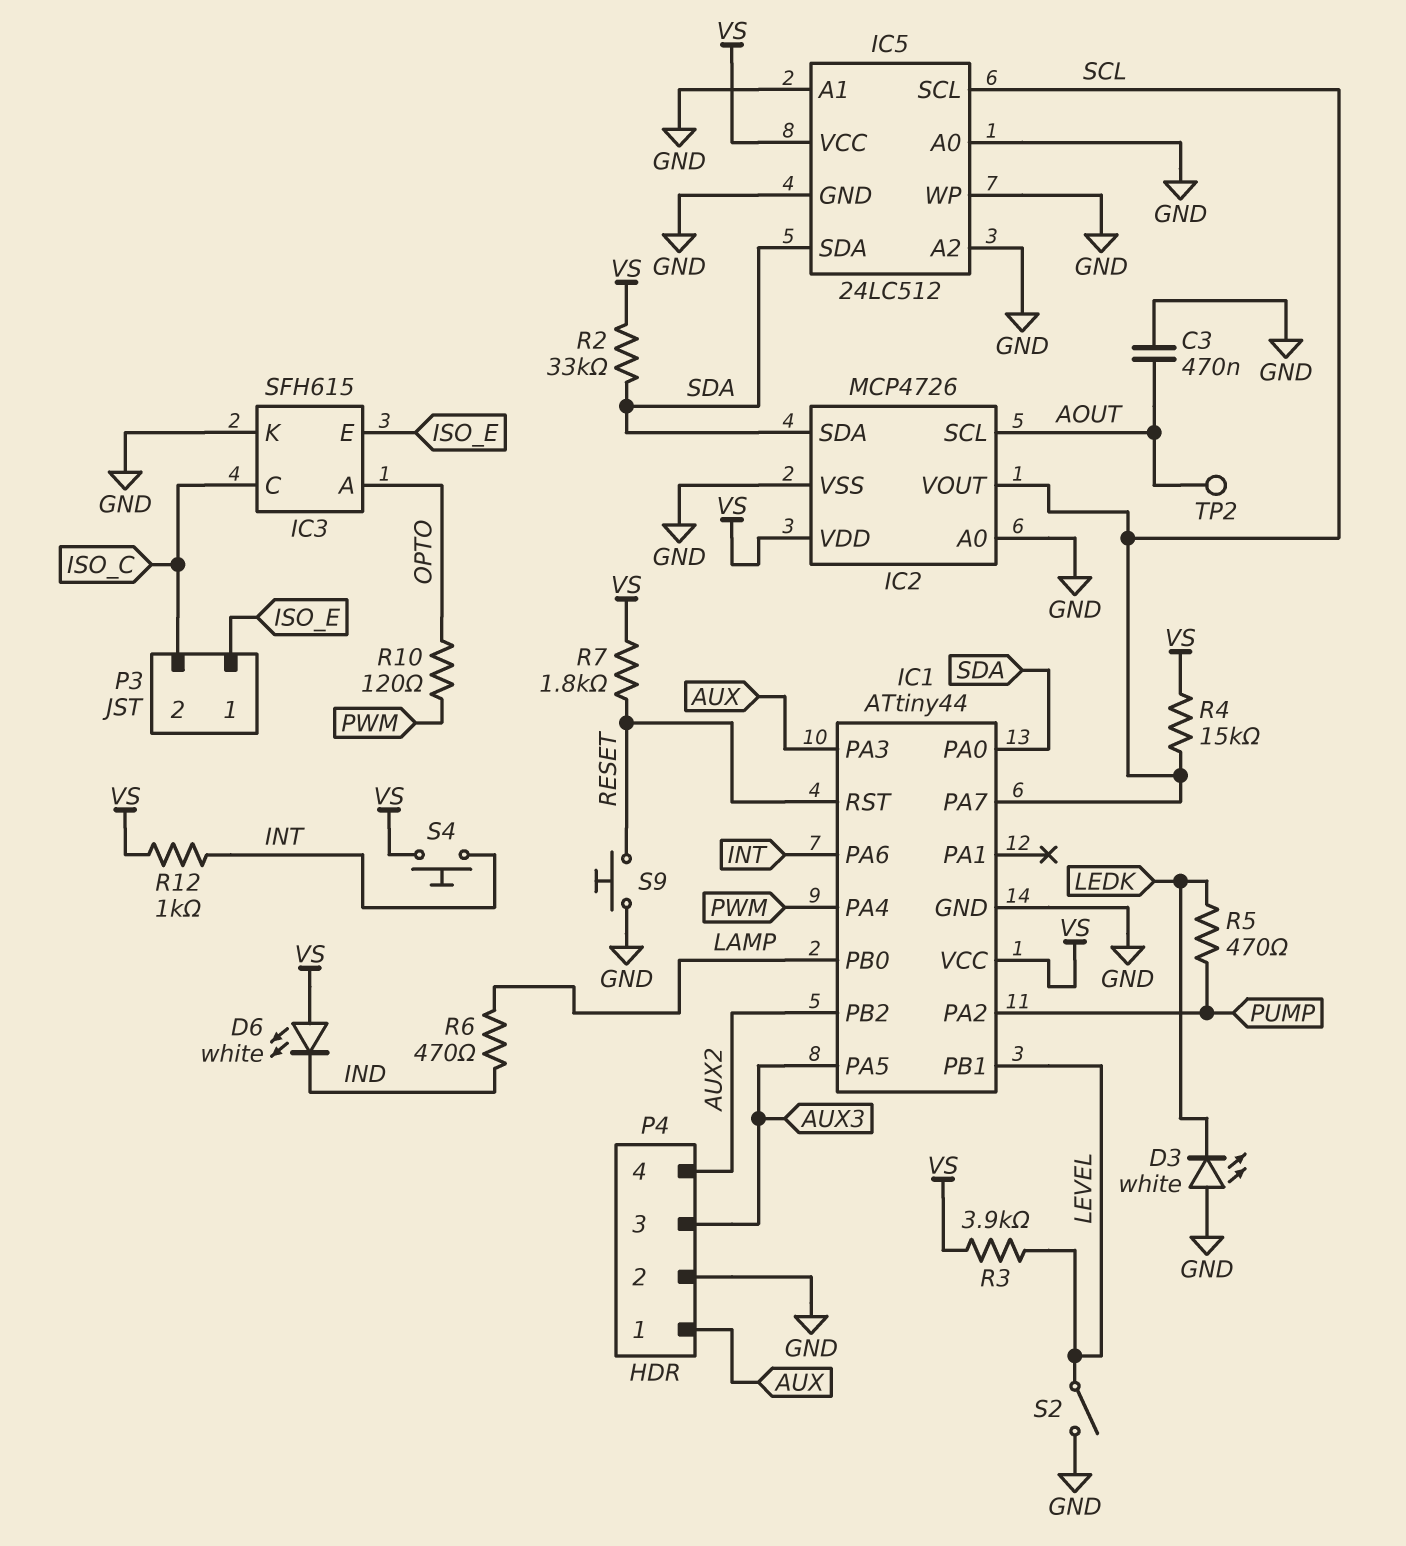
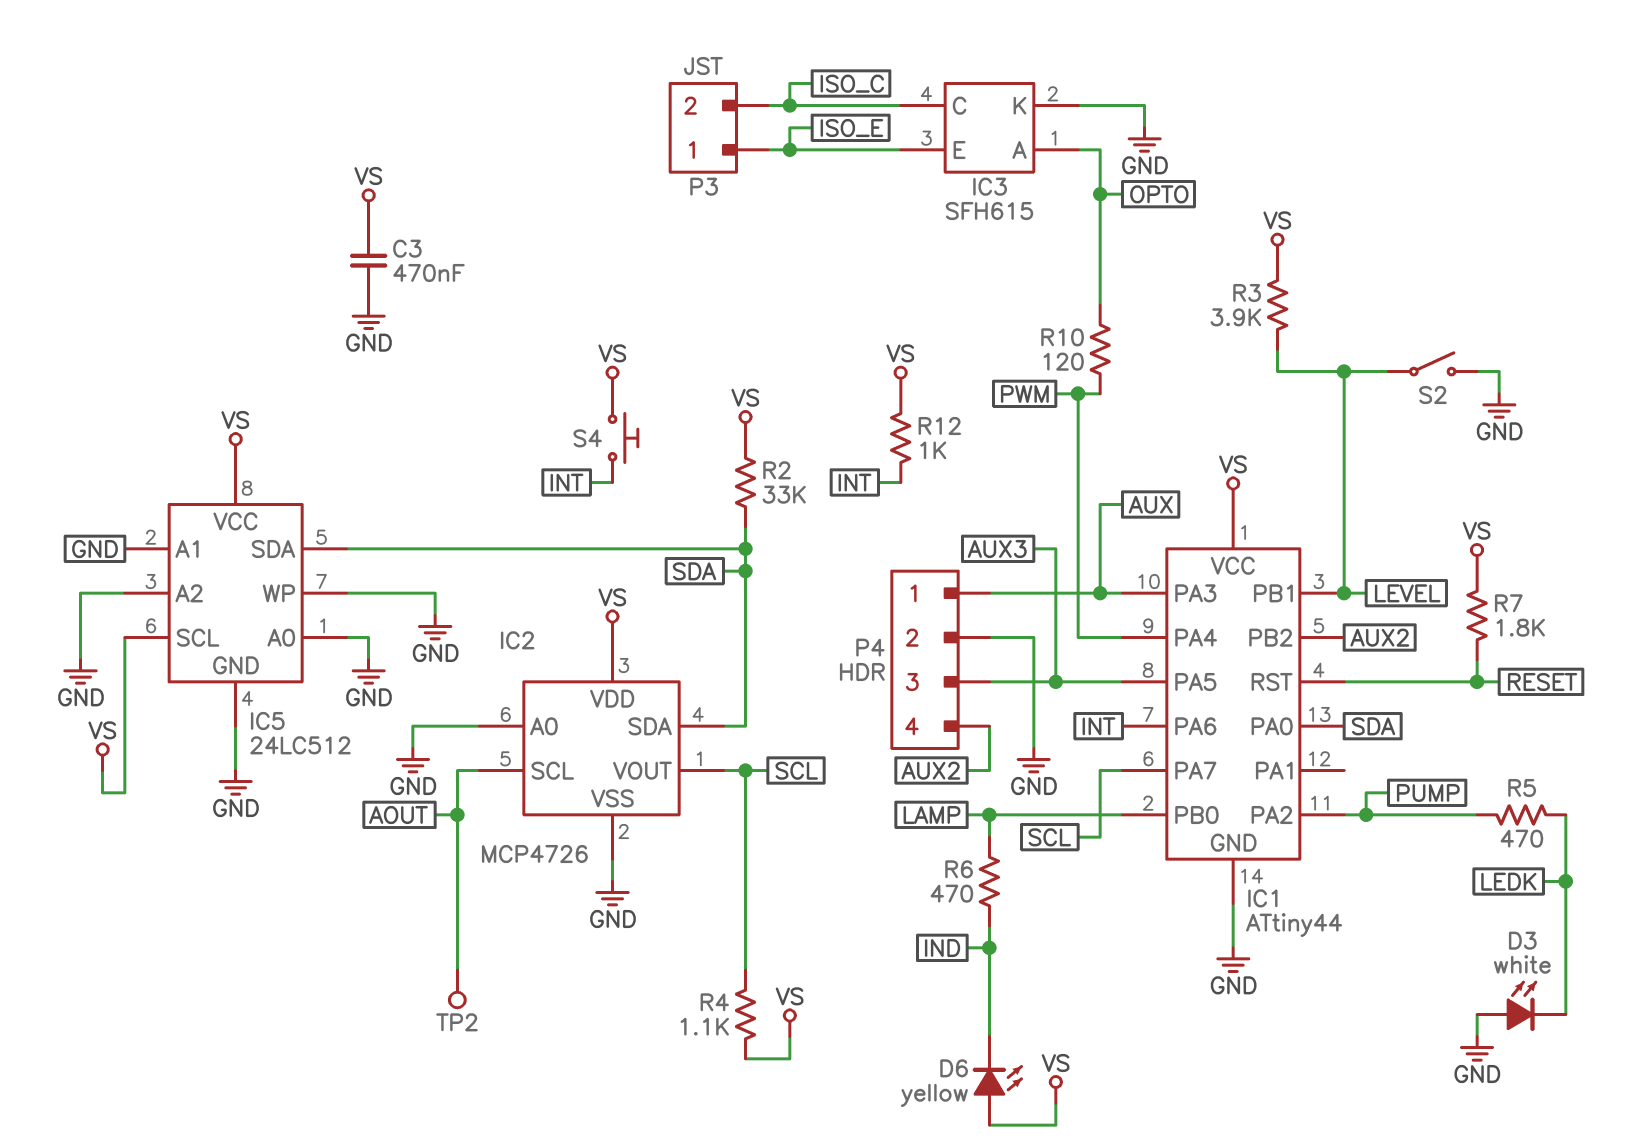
C3: 470nF (AOUT, GND) -> 470nF (GND, VS)
D6: LED white (A VS, K IND) -> LED yellow (A VS, K IND)
IC5 pin SCL: SCL -> VS
R4: 15k (SCL, VS) -> 1.1k (SCL, VS)
S9: button (GND, RESET) -> none

